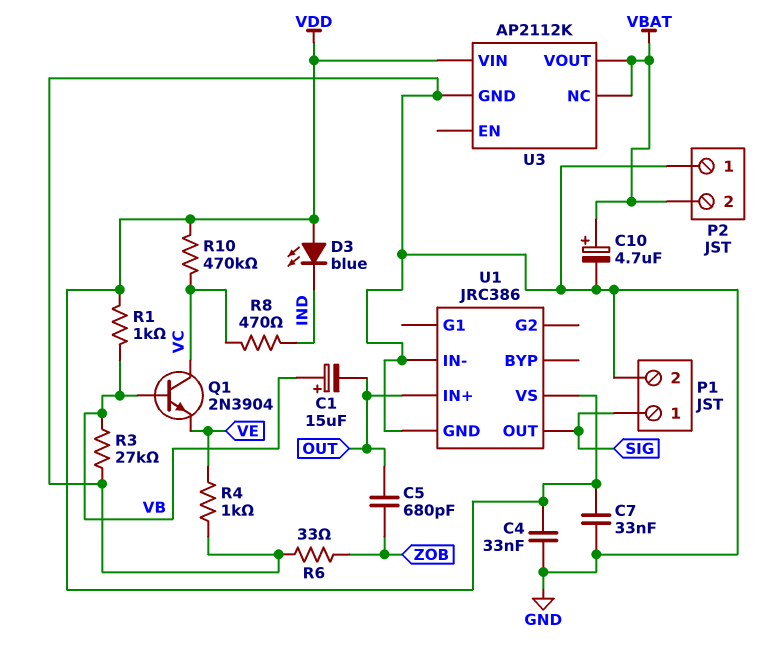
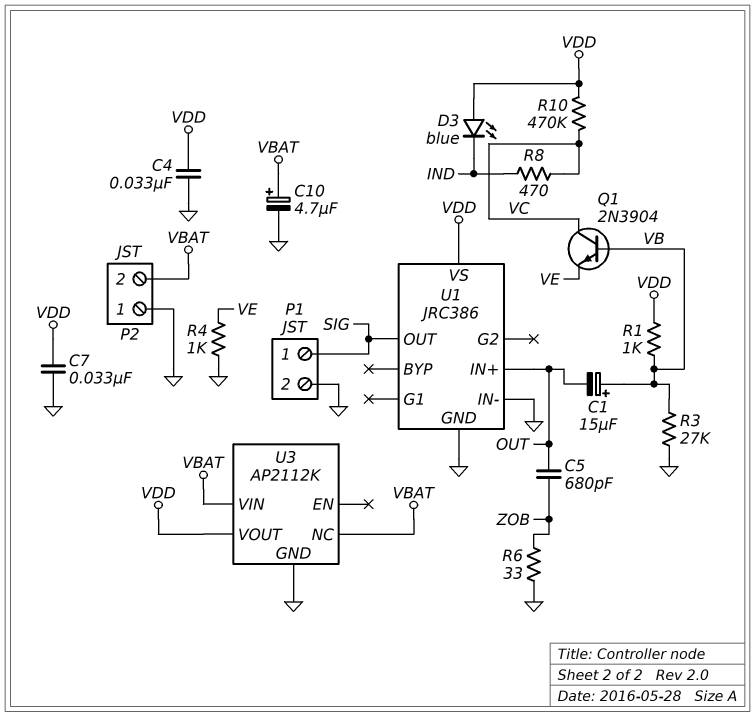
U3 pin VIN: VDD -> VBAT
U3 pin VOUT: VBAT -> VDD

